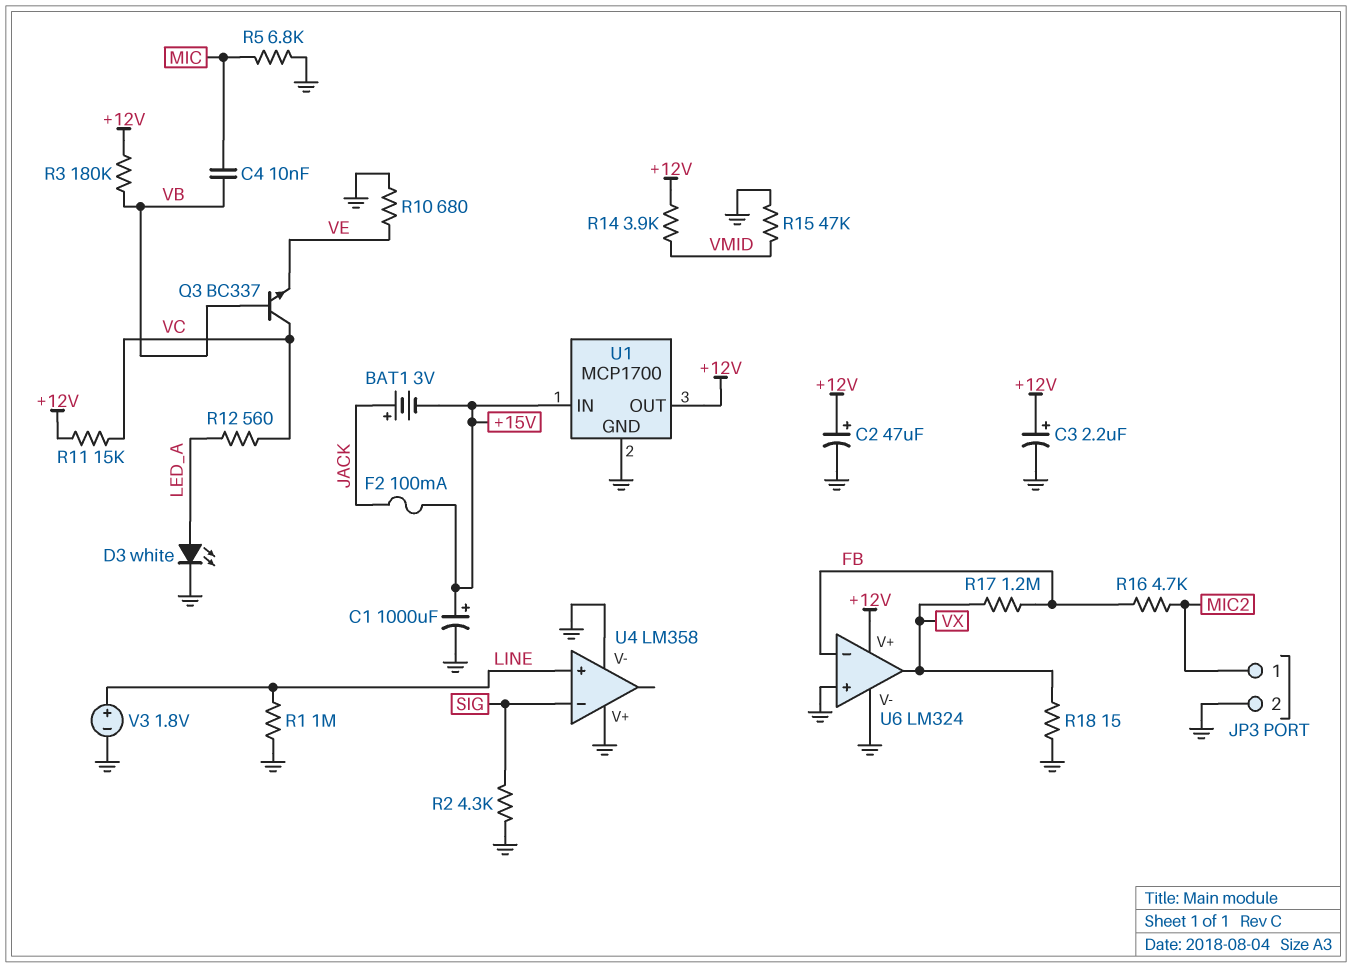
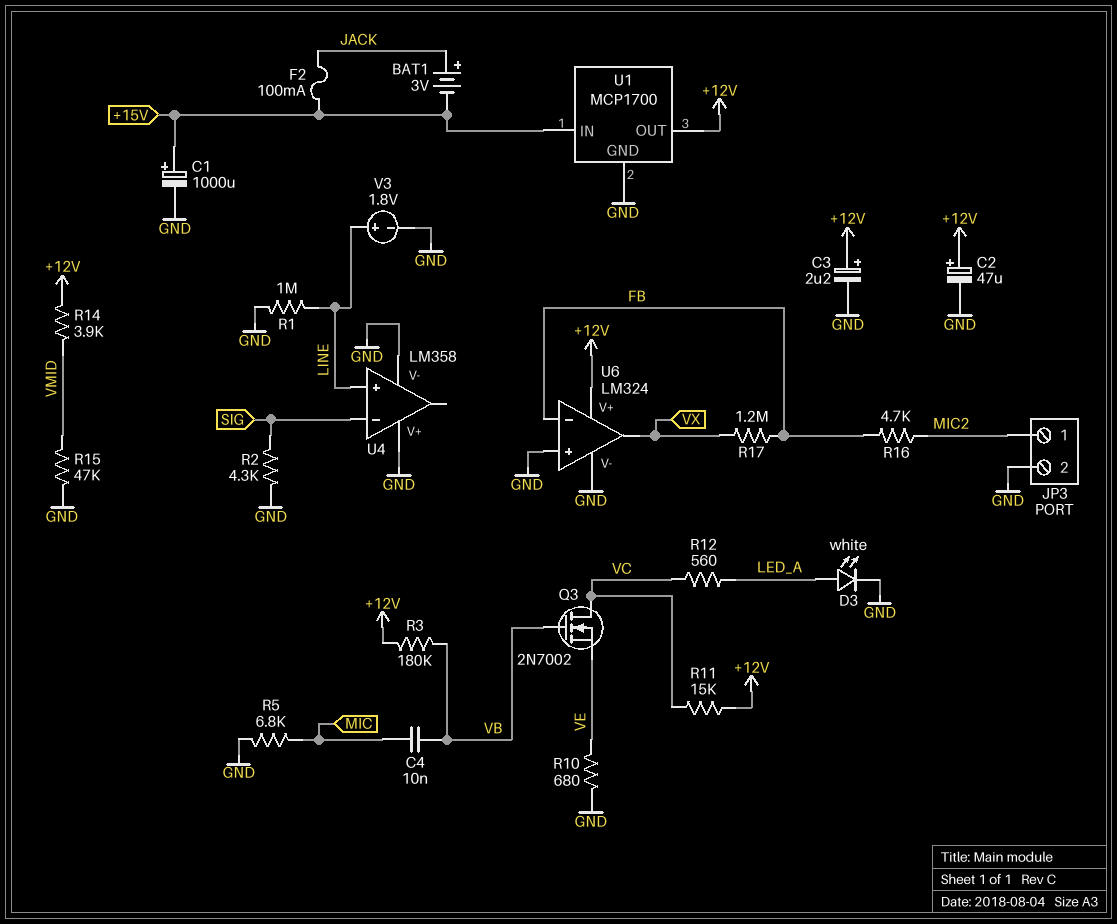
Q3: NPN BC337 (B VB, C VC, E VE) -> NMOS 2N7002 (G VB, D VC, S VE)
R18: 15 (GND, VX) -> none

